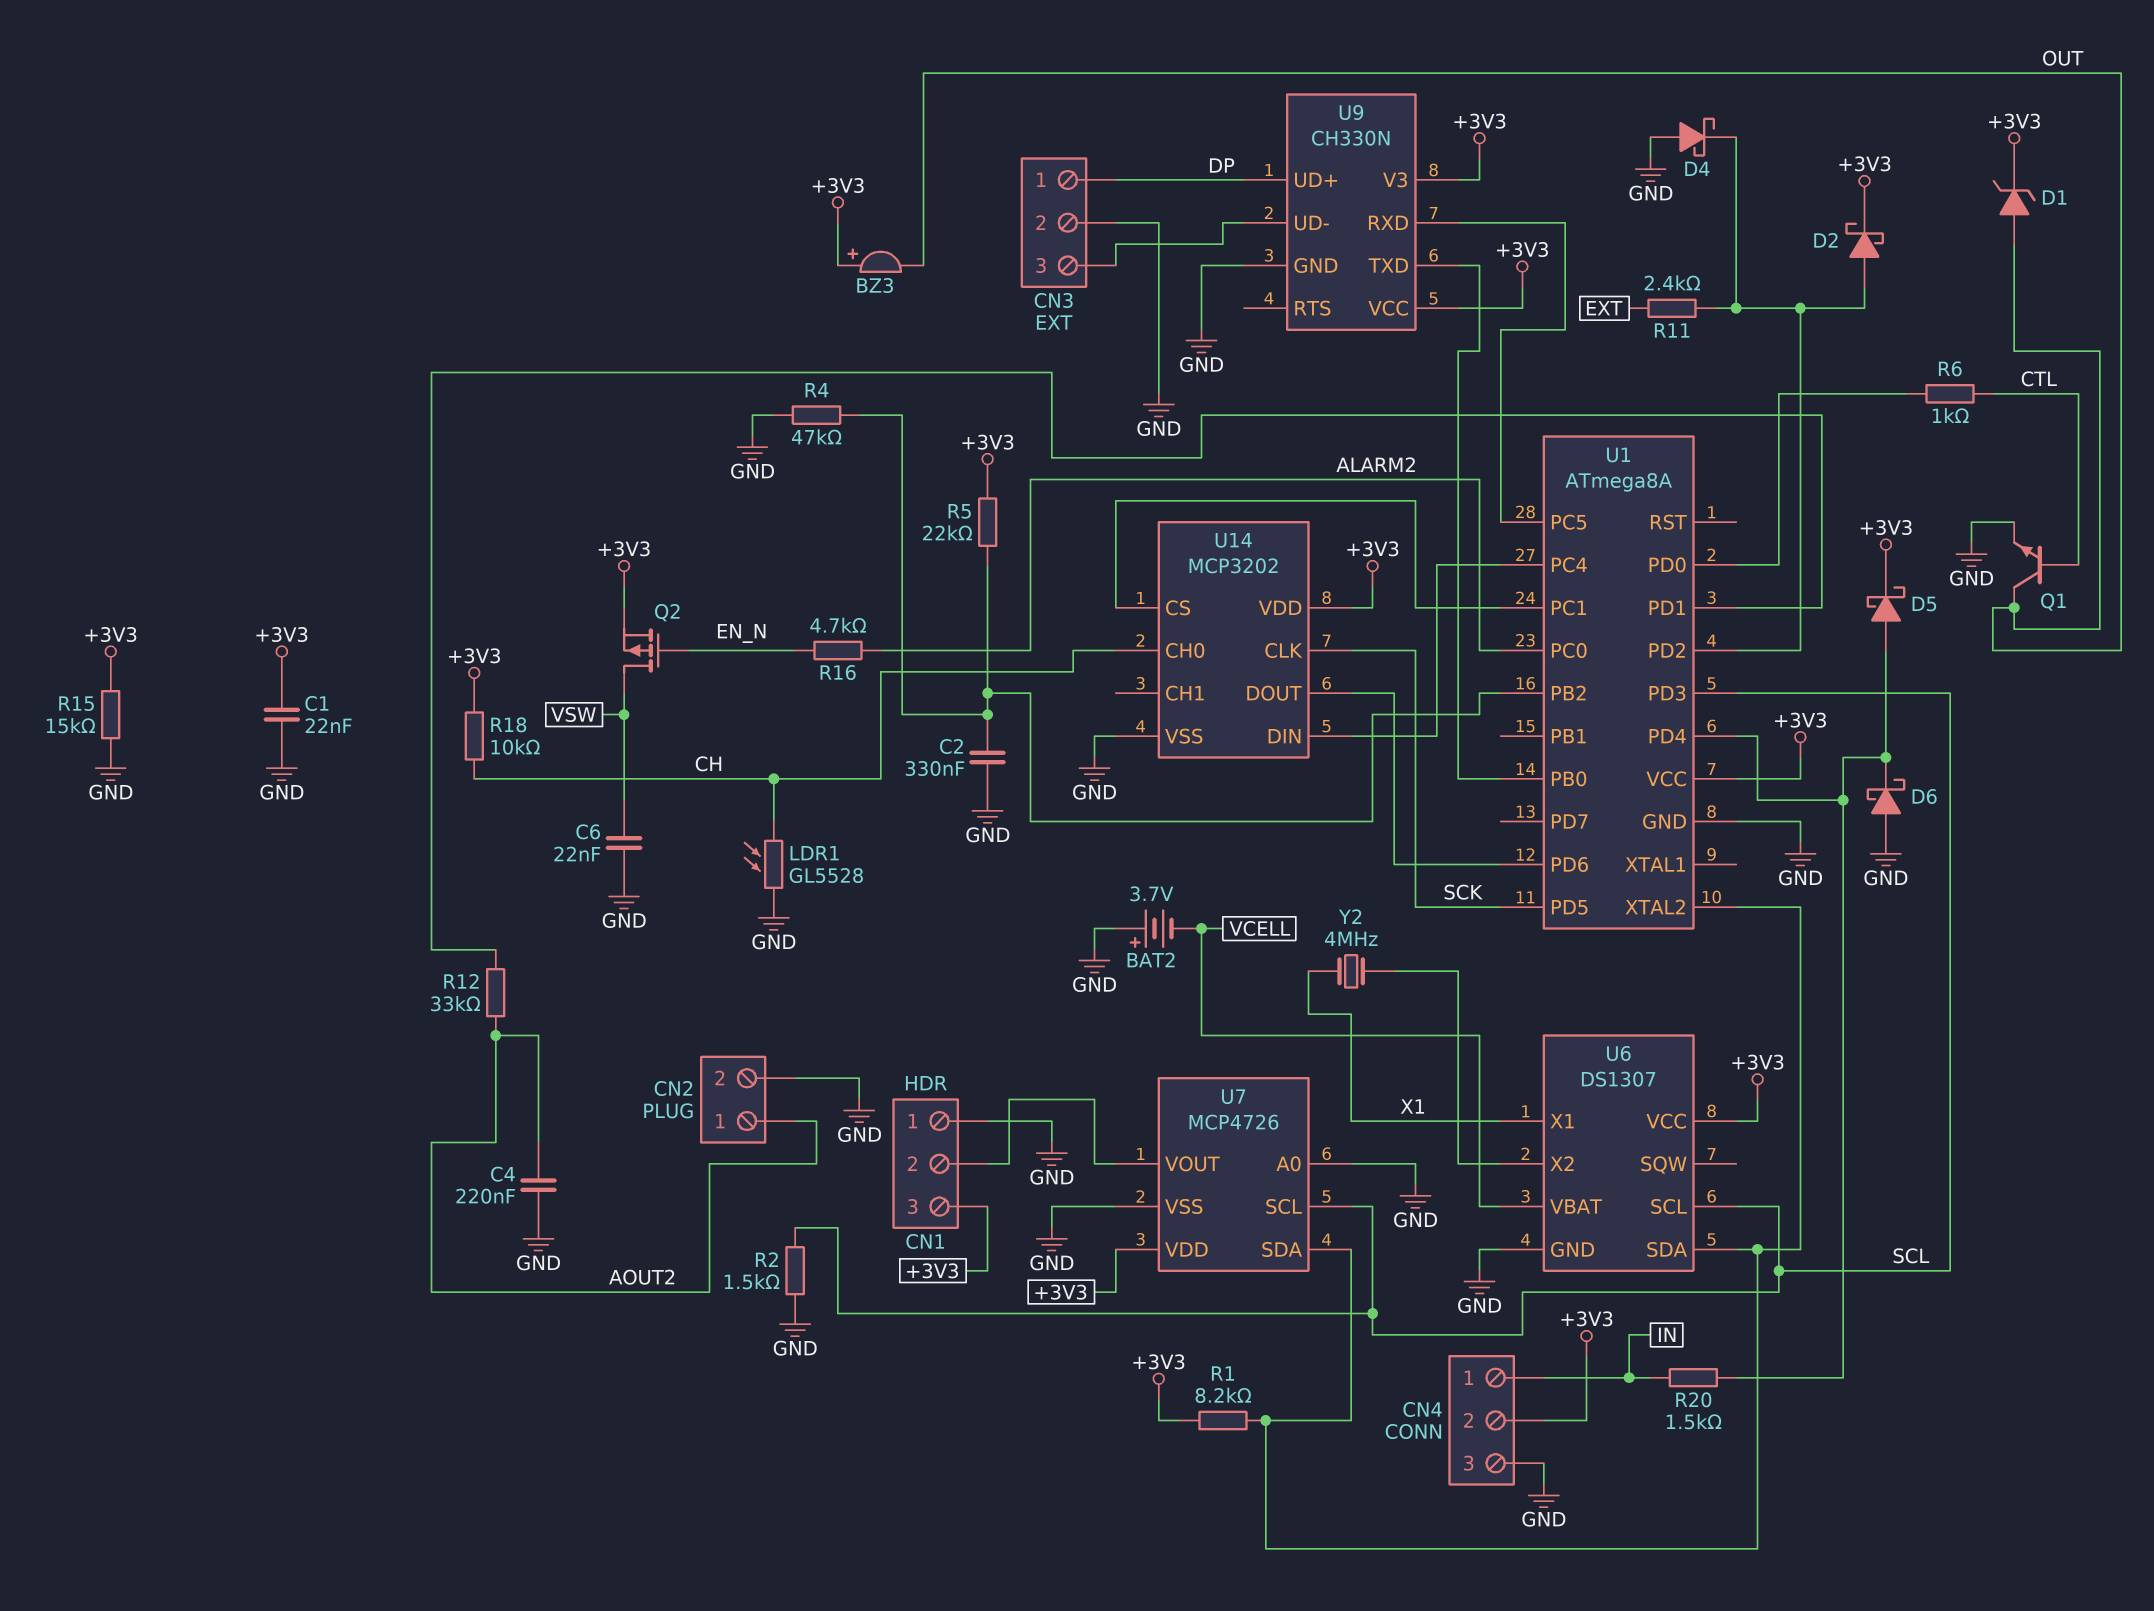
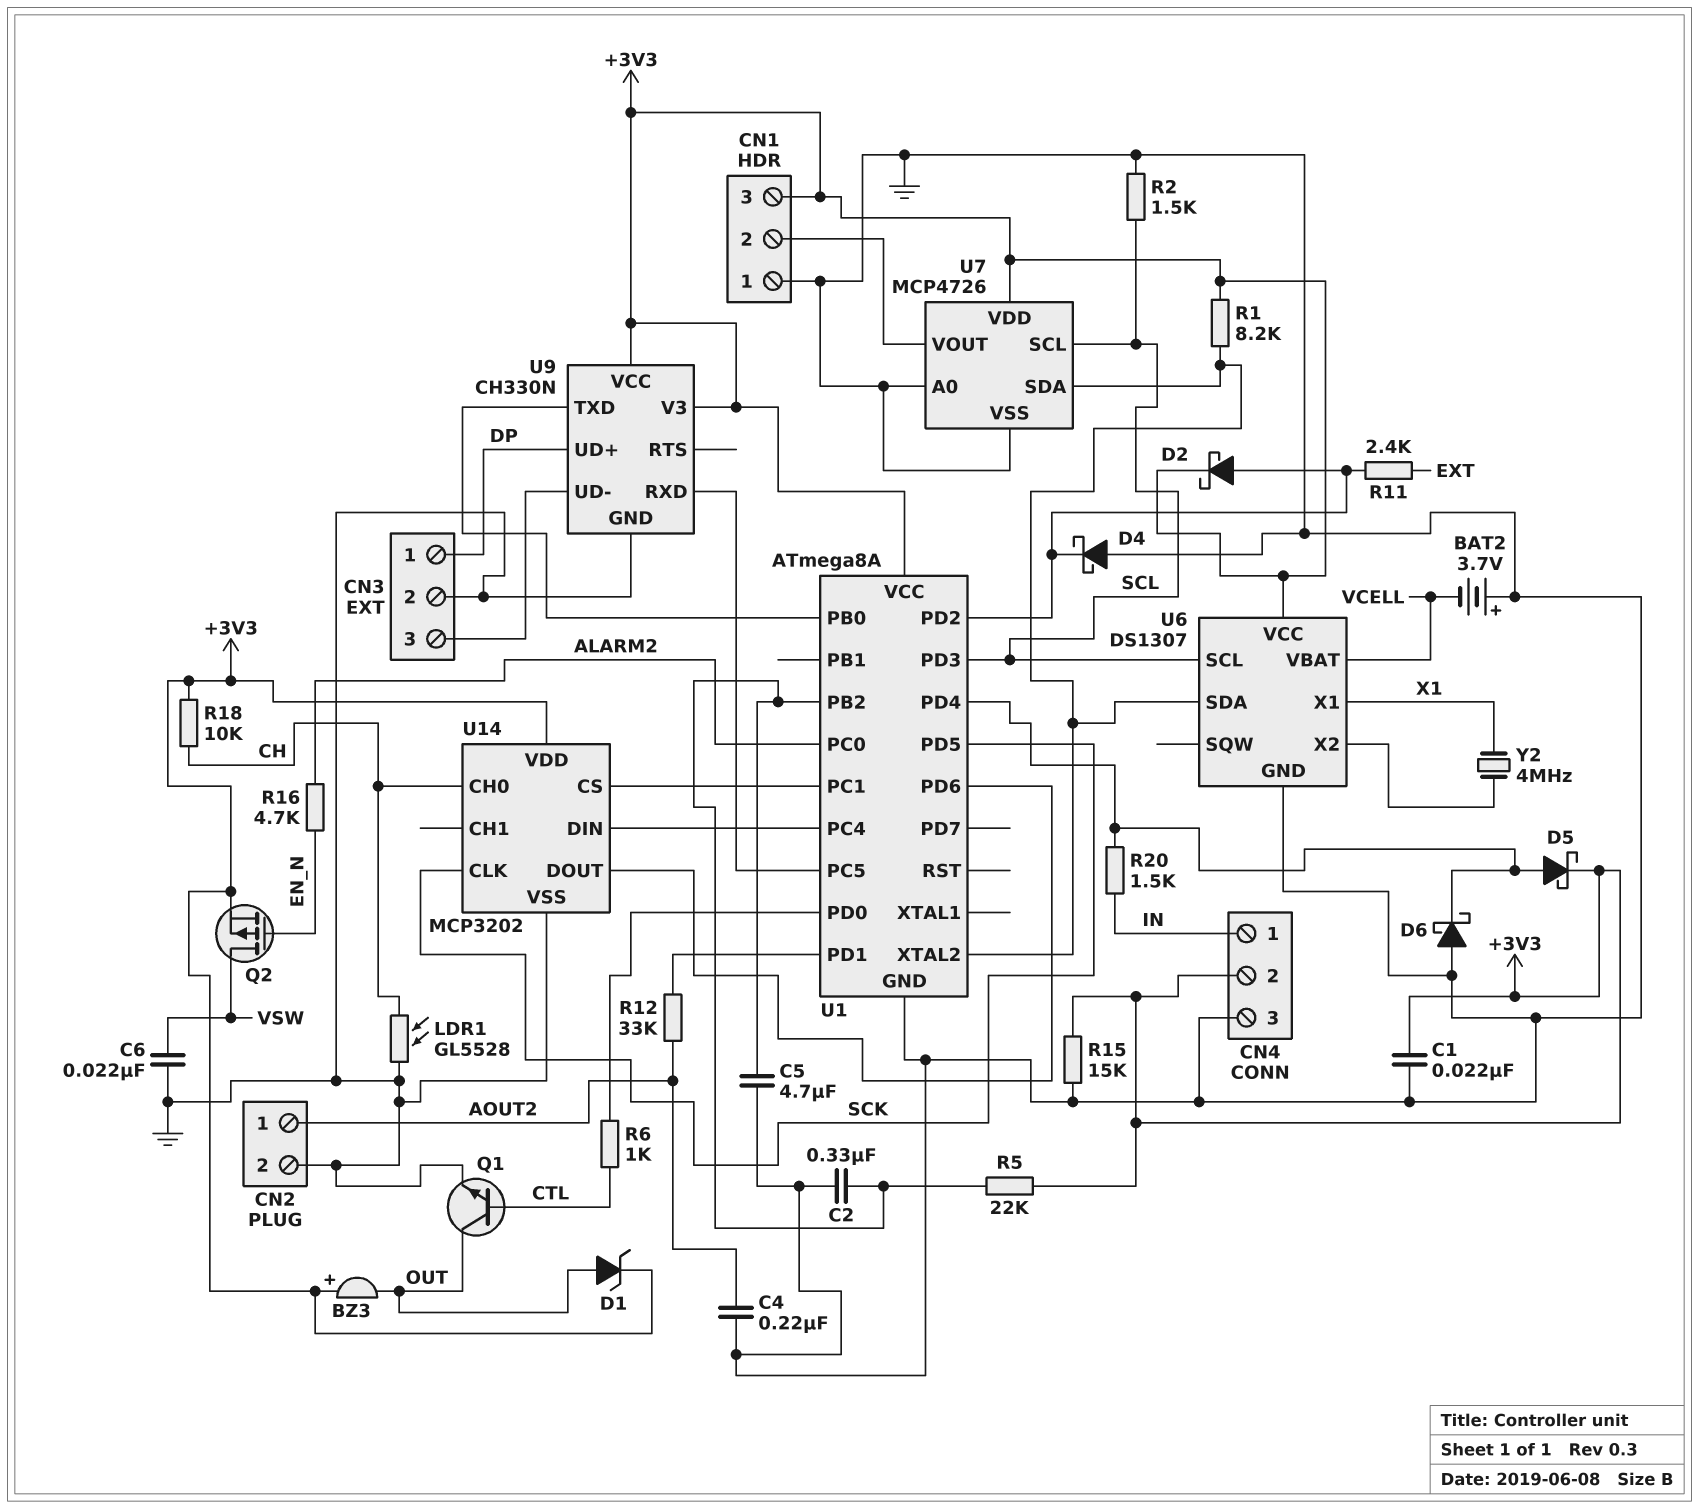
C5: none -> 4.7uF (GND, U1/PB2)
R4: 47k (GND, U1/PB2) -> none

